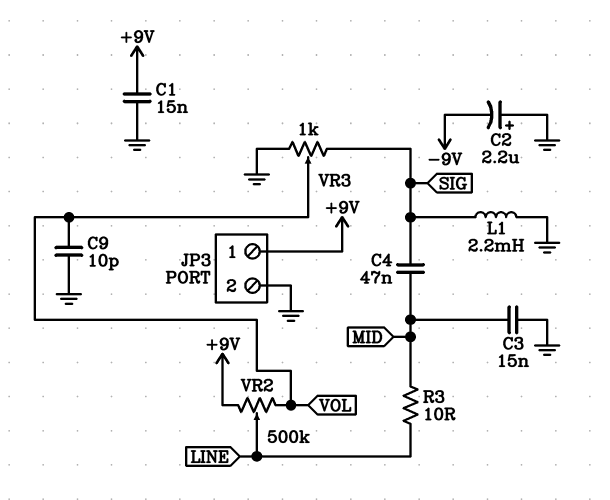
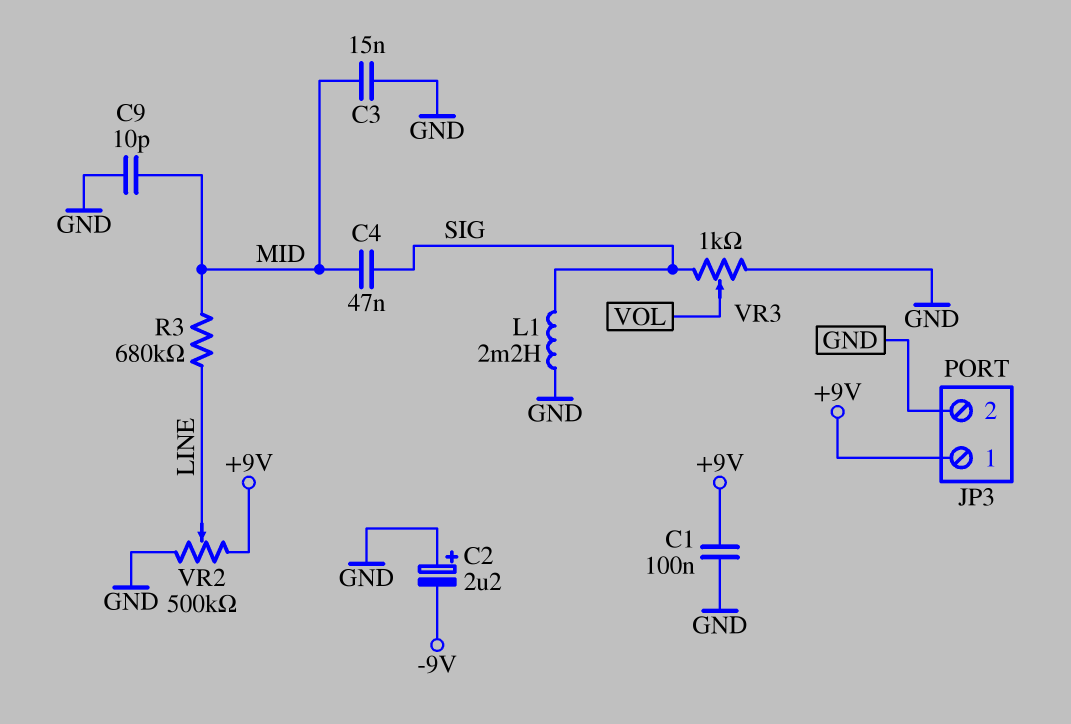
C1: 15nF (+9V, GND) -> 100nF (+9V, GND)
C9: 10pF (GND, VOL) -> 10pF (GND, MID)
R3: 10 (LINE, MID) -> 680k (LINE, MID)
VR2: 500k (+9V, VOL, wiper LINE) -> 500k (+9V, GND, wiper LINE)

